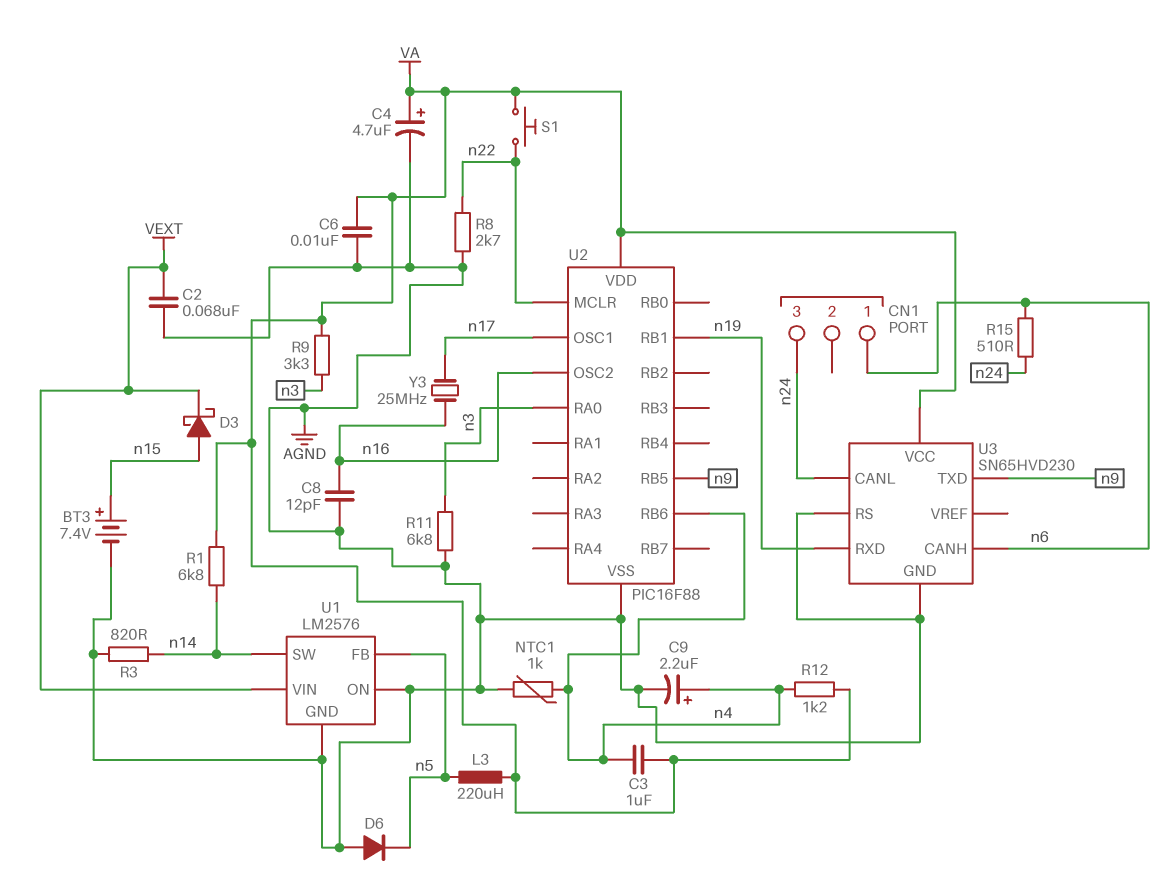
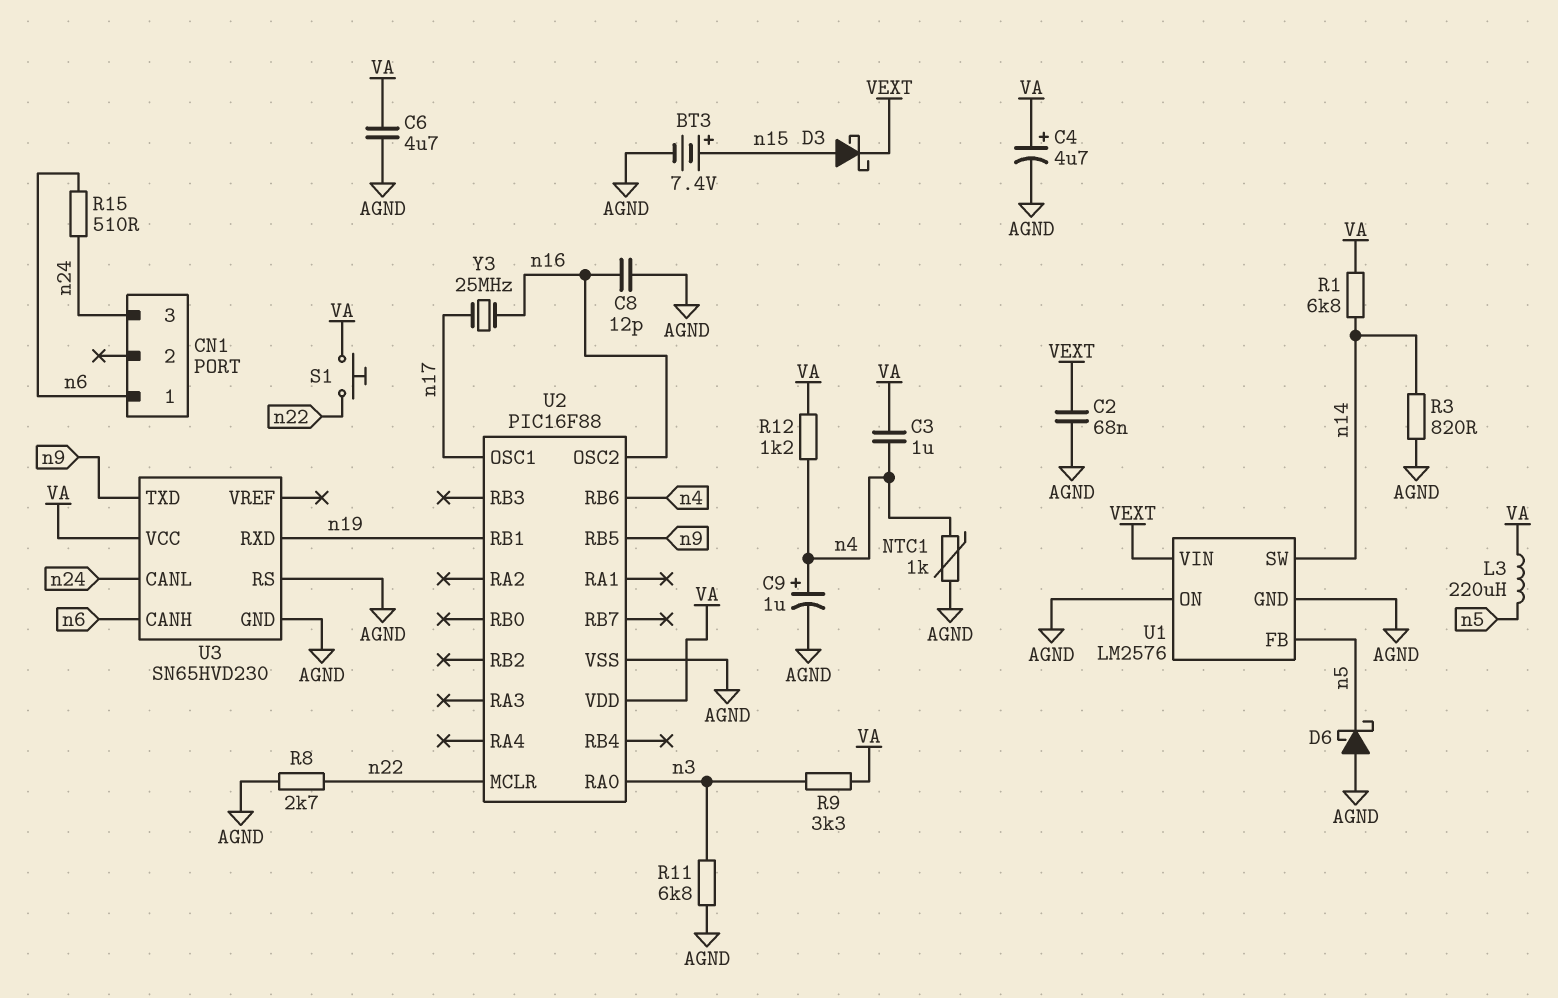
C6: 10nF (AGND, VA) -> 4.7uF (AGND, VA)
C9: 2.2uF (plus n4, minus AGND) -> 1uF (plus n4, minus AGND)
D6: diode (A AGND, K n5) -> schottky (A AGND, K n5)

